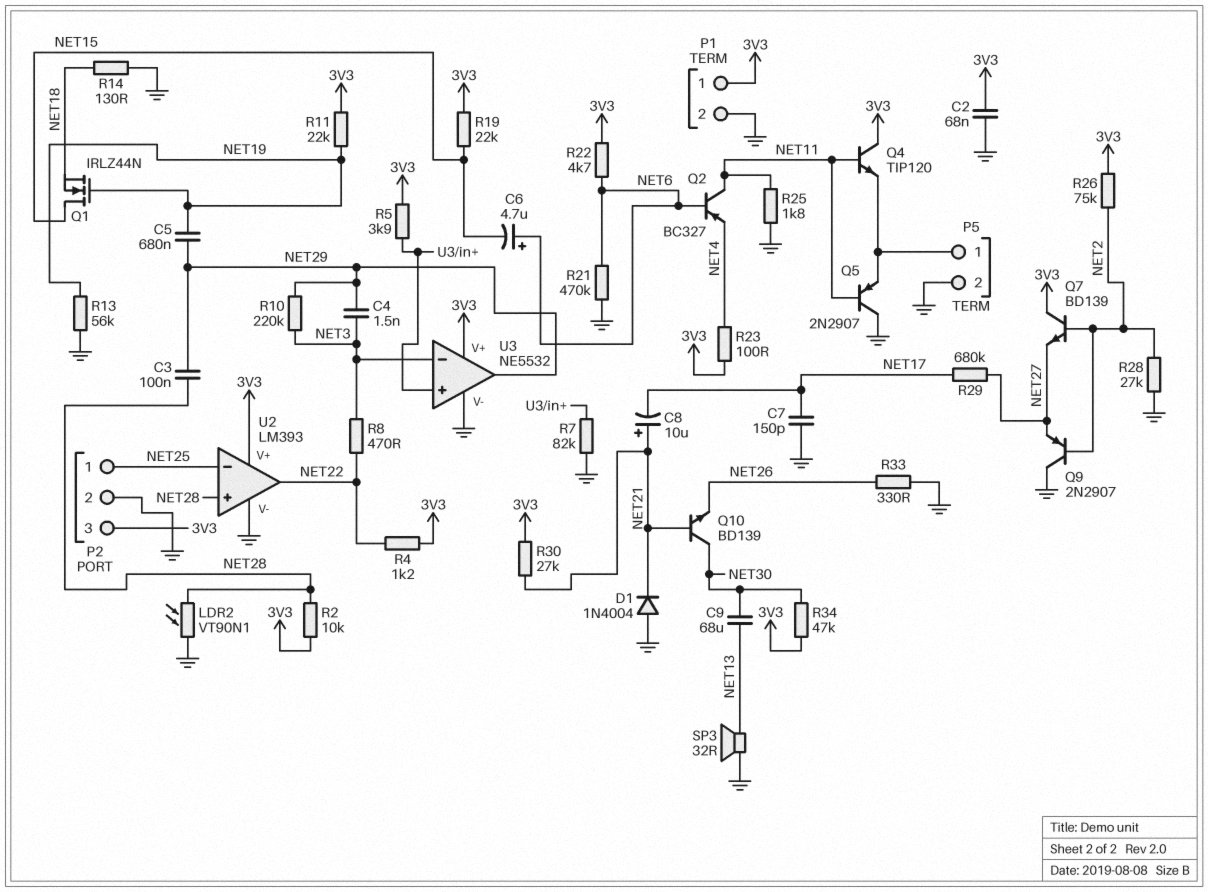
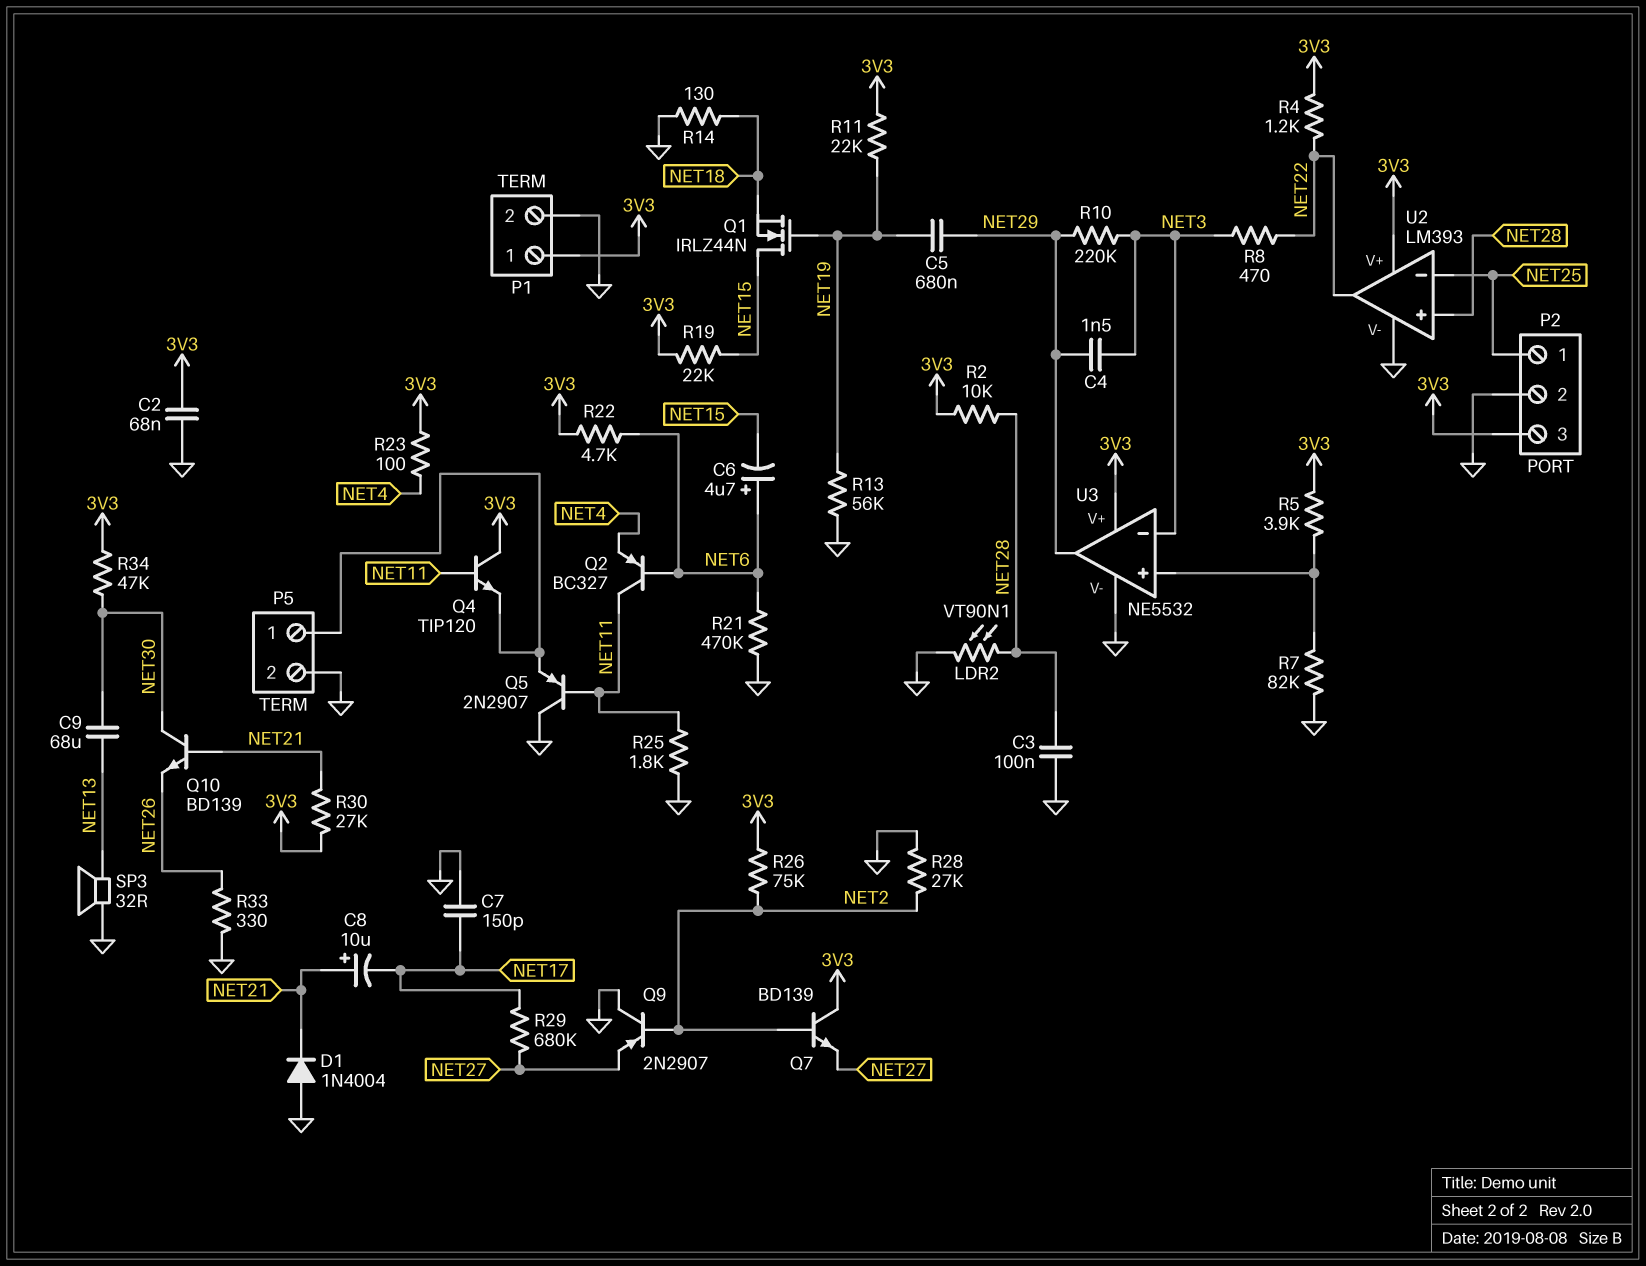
C3: 100nF (NET28, NET29) -> 100nF (GND, NET28)

